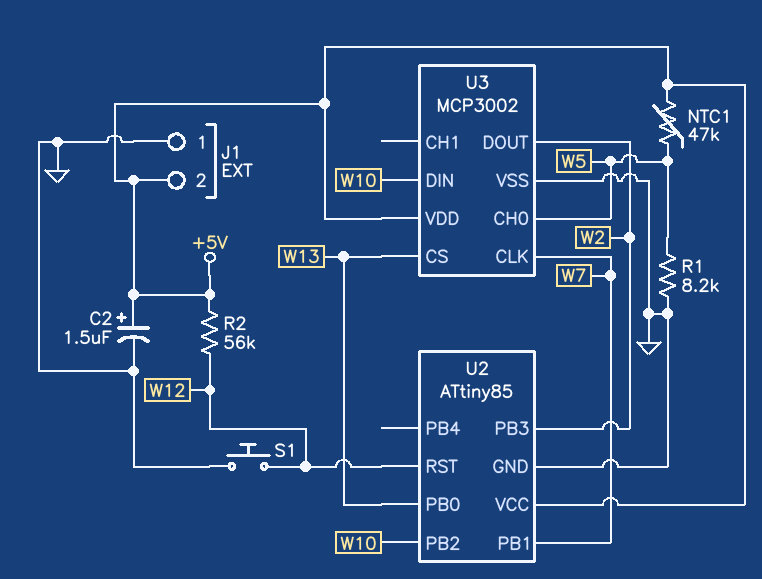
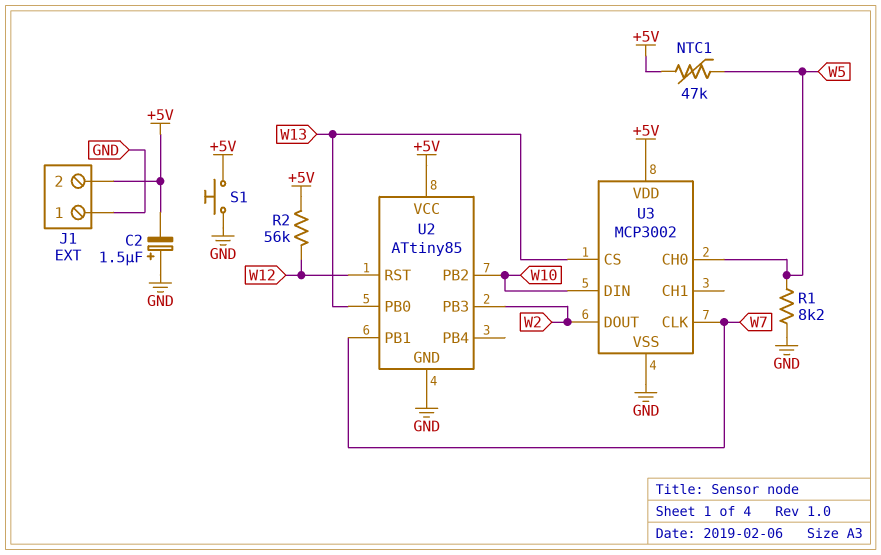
C2: 1.5uF (plus +5V, minus GND) -> 1.5uF (plus GND, minus +5V)
S1: button (GND, W12) -> button (+5V, GND)

